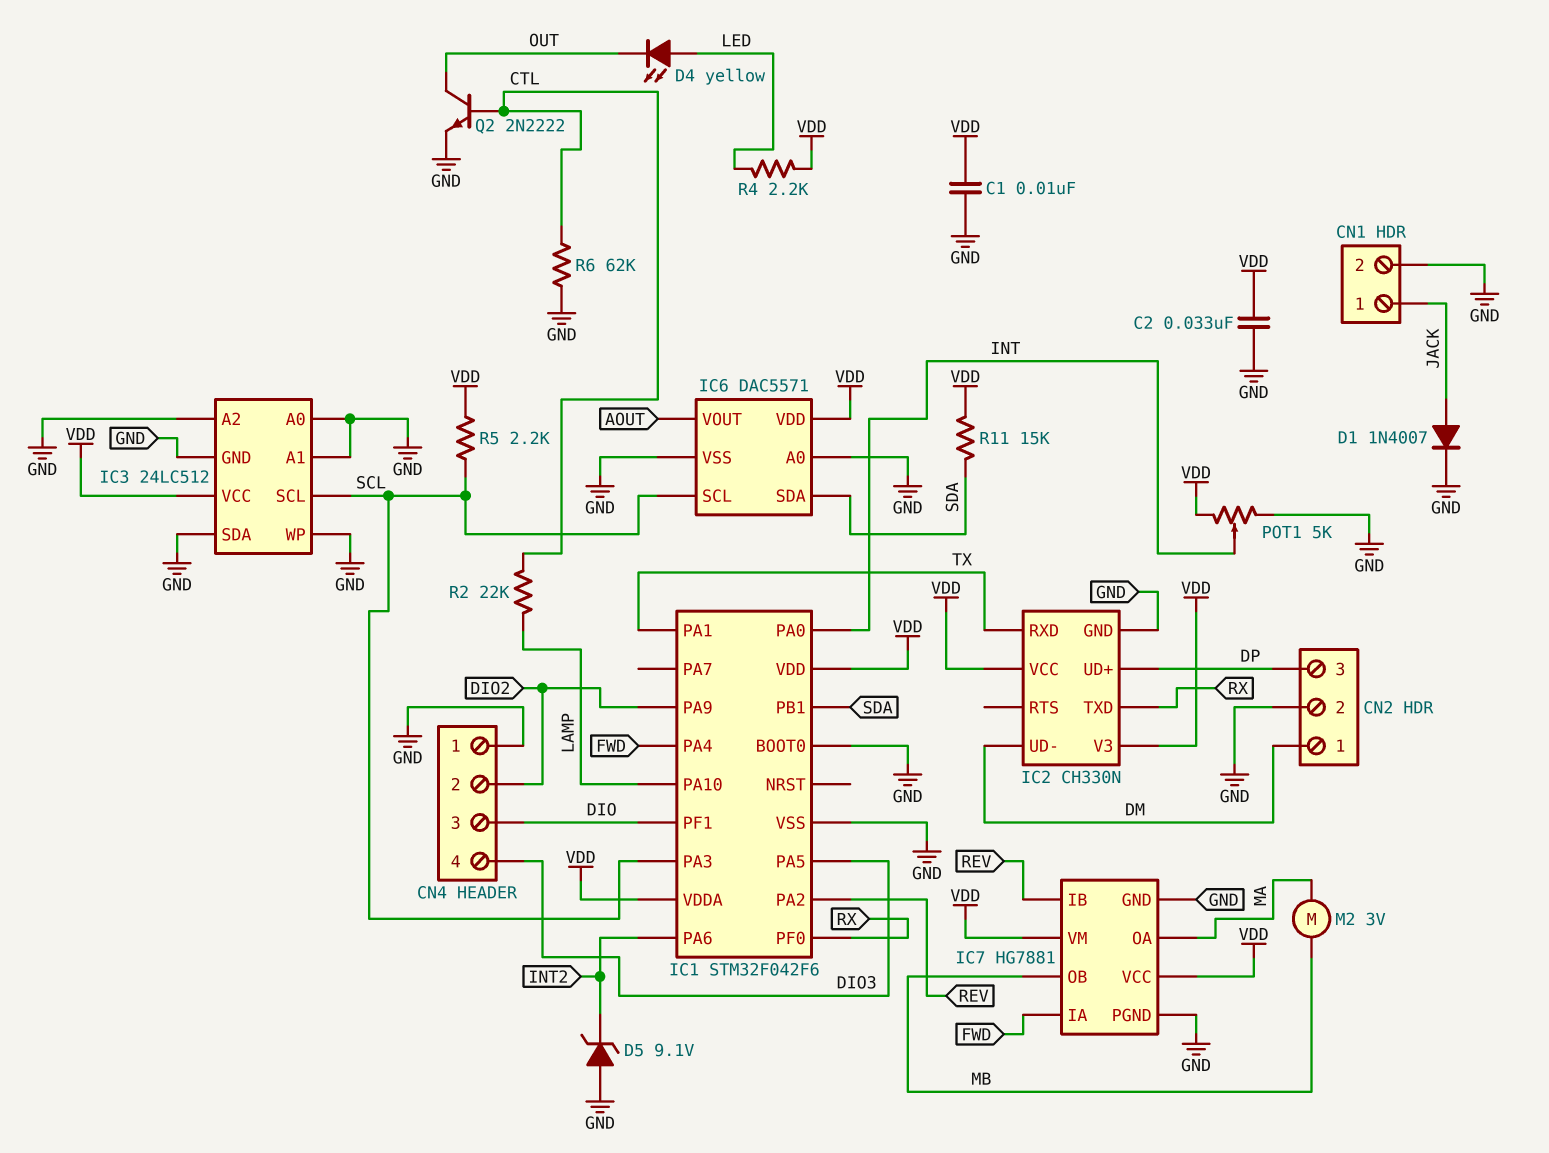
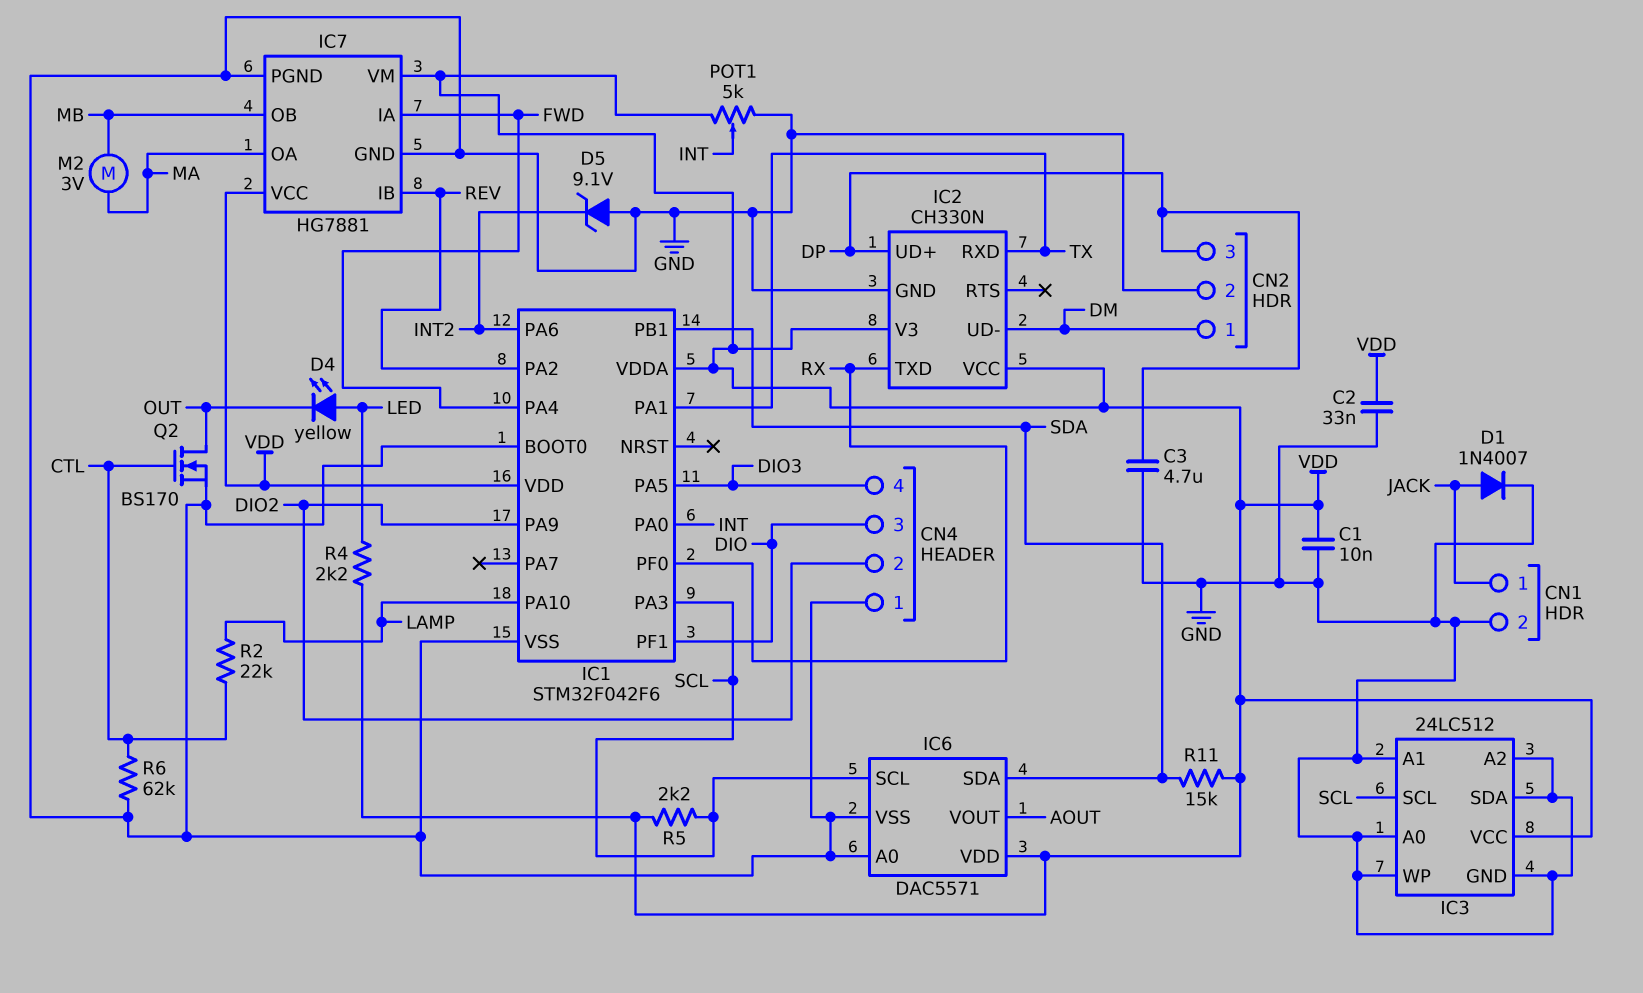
C3: none -> 4.7uF (DP, GND)
Q2: NPN 2N2222 (B CTL, C OUT, E GND) -> NMOS BS170 (G CTL, D OUT, S GND)

